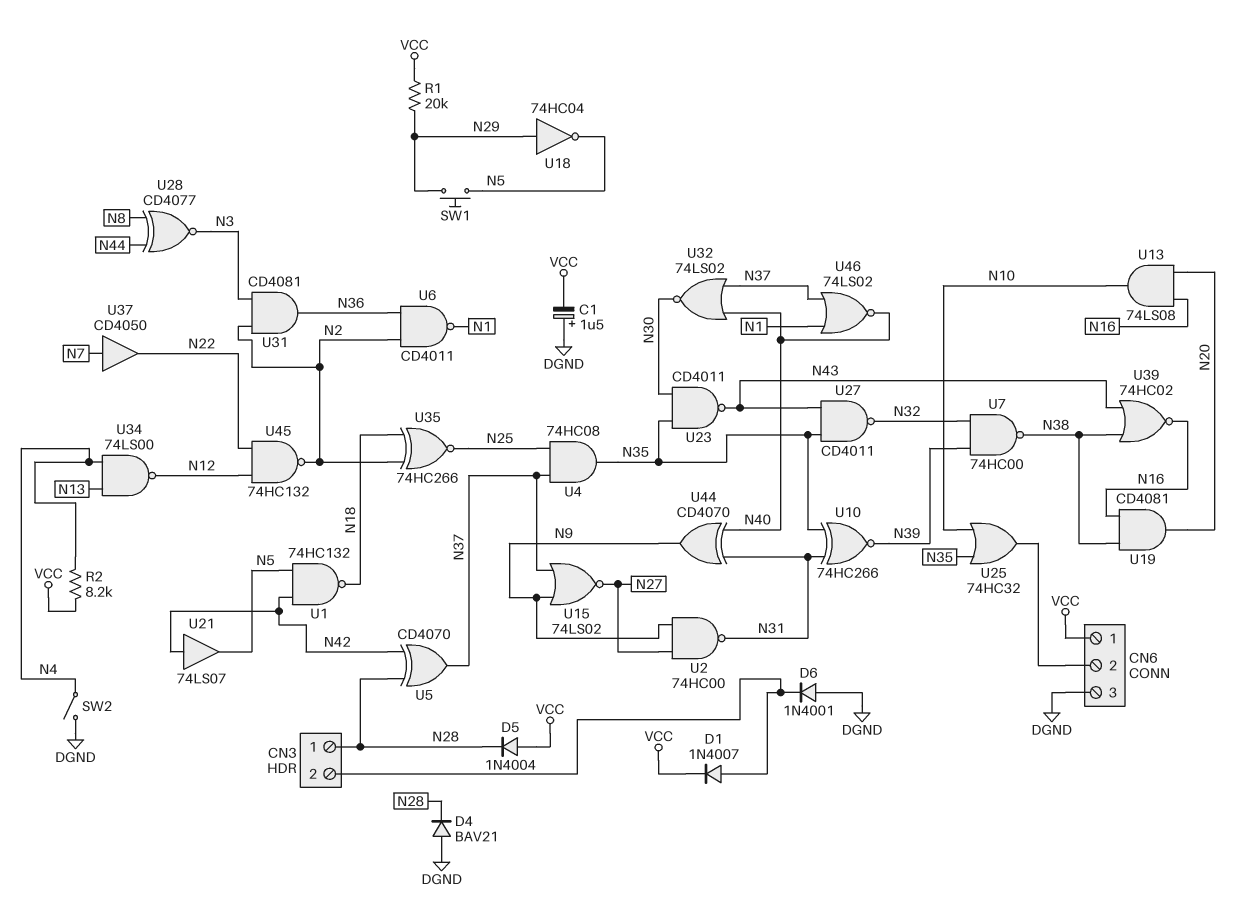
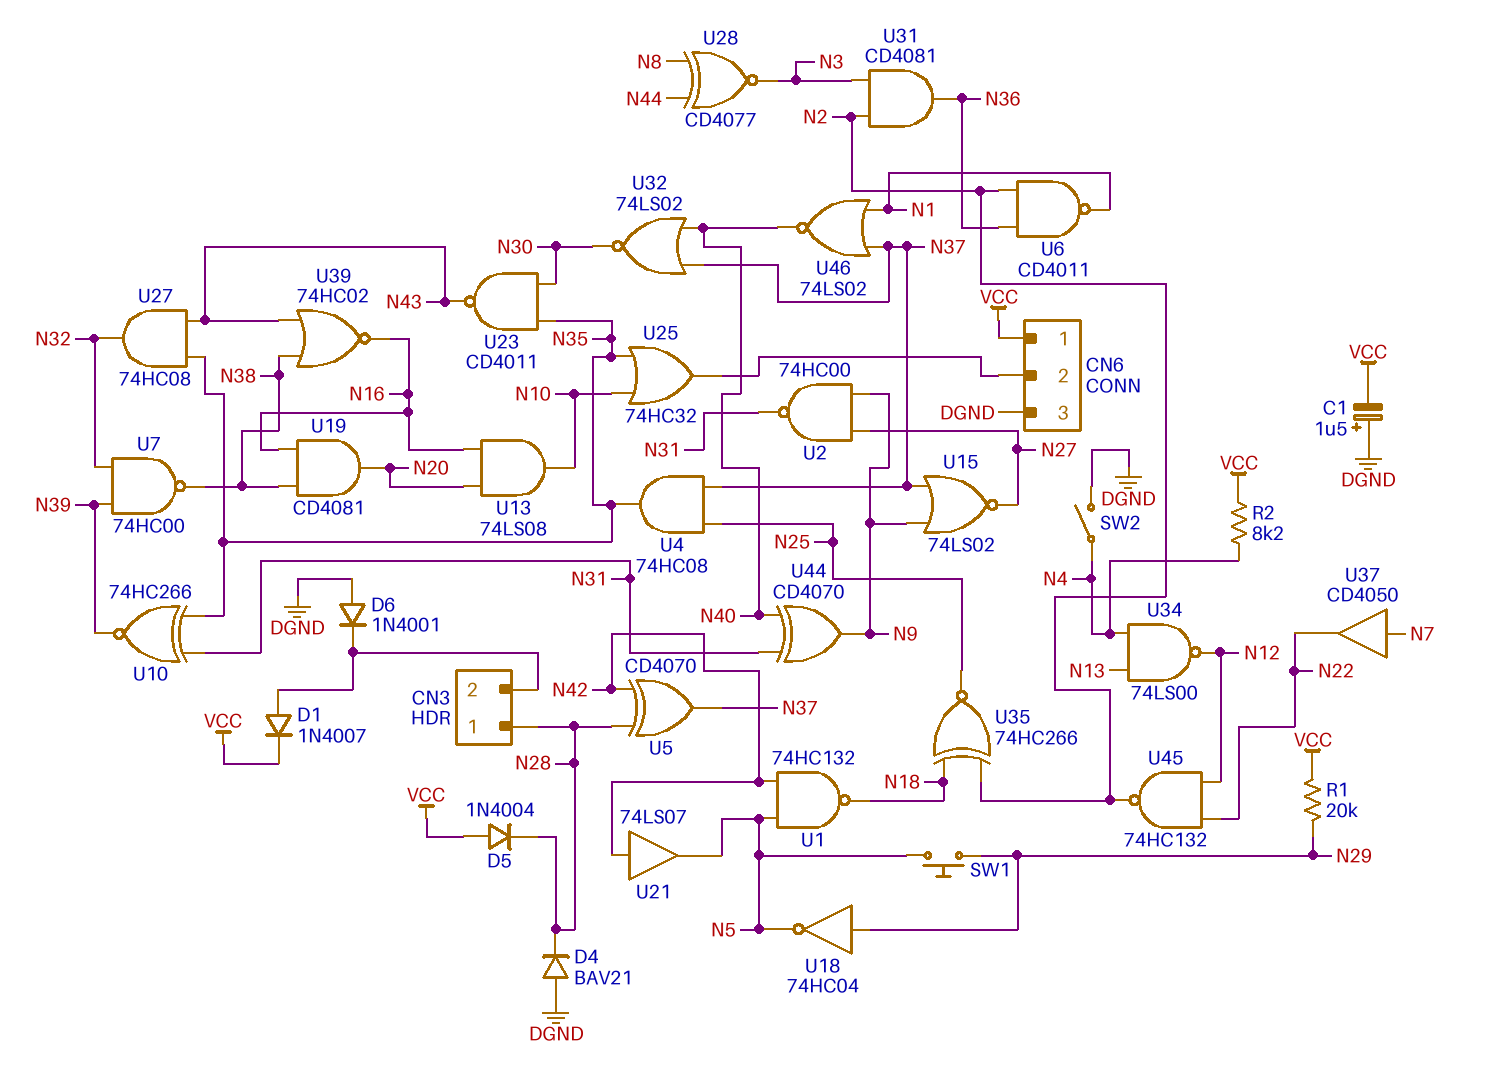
U27: NAND CD4011 (in N35, in N43, out N32) -> AND 74HC08 (in N35, in N43, out N32)

